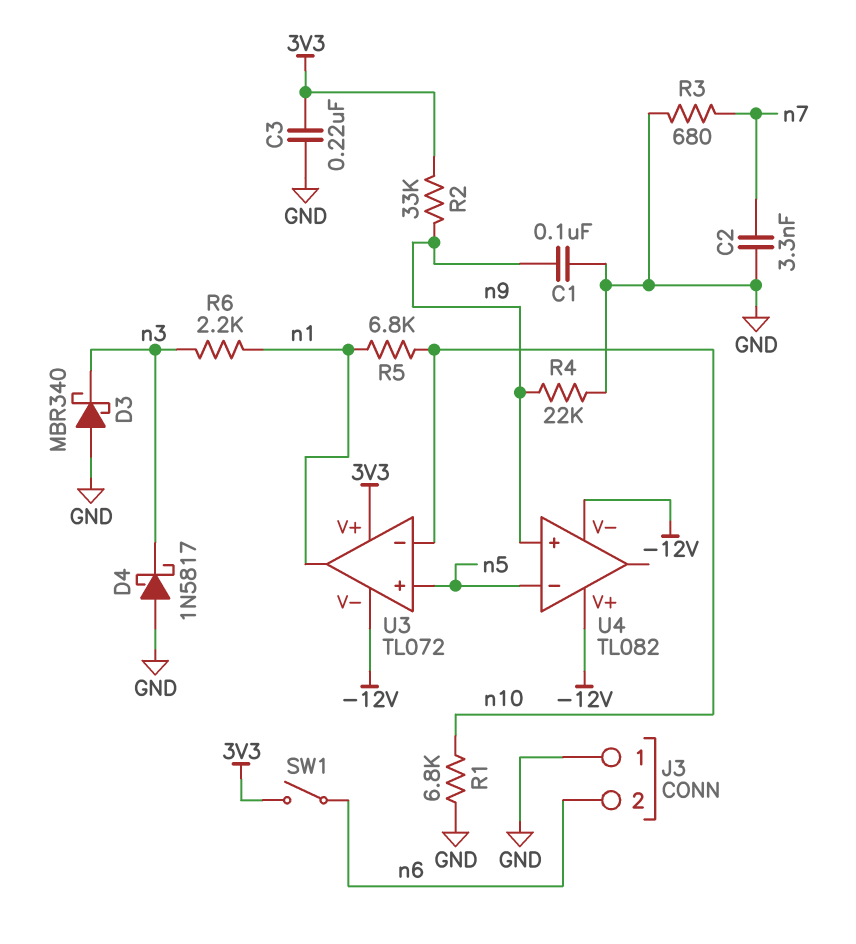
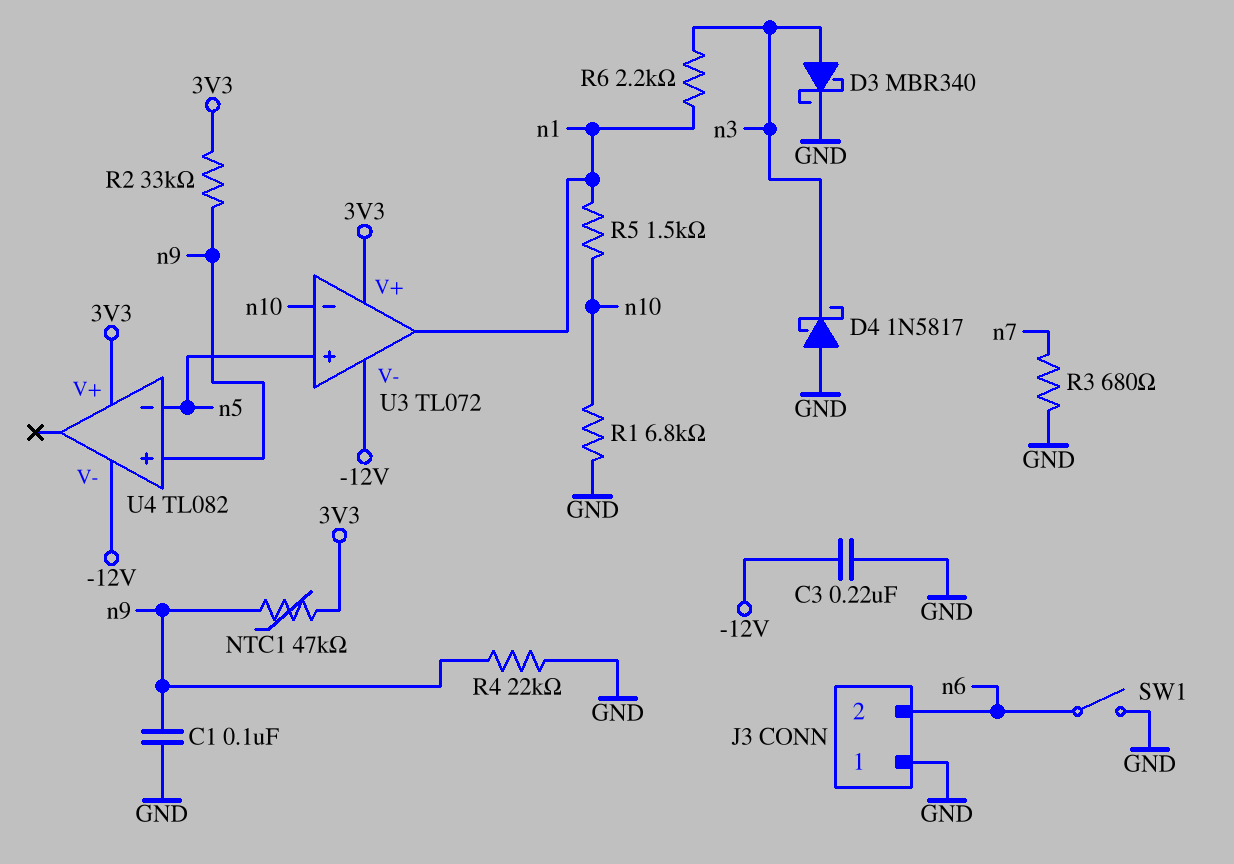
C2: 3.3nF (GND, n7) -> none
C3: 220nF (3V3, GND) -> 220nF (-12V, GND)
D3: schottky MBR340 (A GND, K n3) -> schottky MBR340 (A n3, K GND)
NTC1: none -> 47k (3V3, n9)
R5: 6.8k (n1, n10) -> 1.5k (n1, n10)
SW1: switch (3V3, n6) -> switch (GND, n6)
U4 pin V+: -12V -> 3V3

